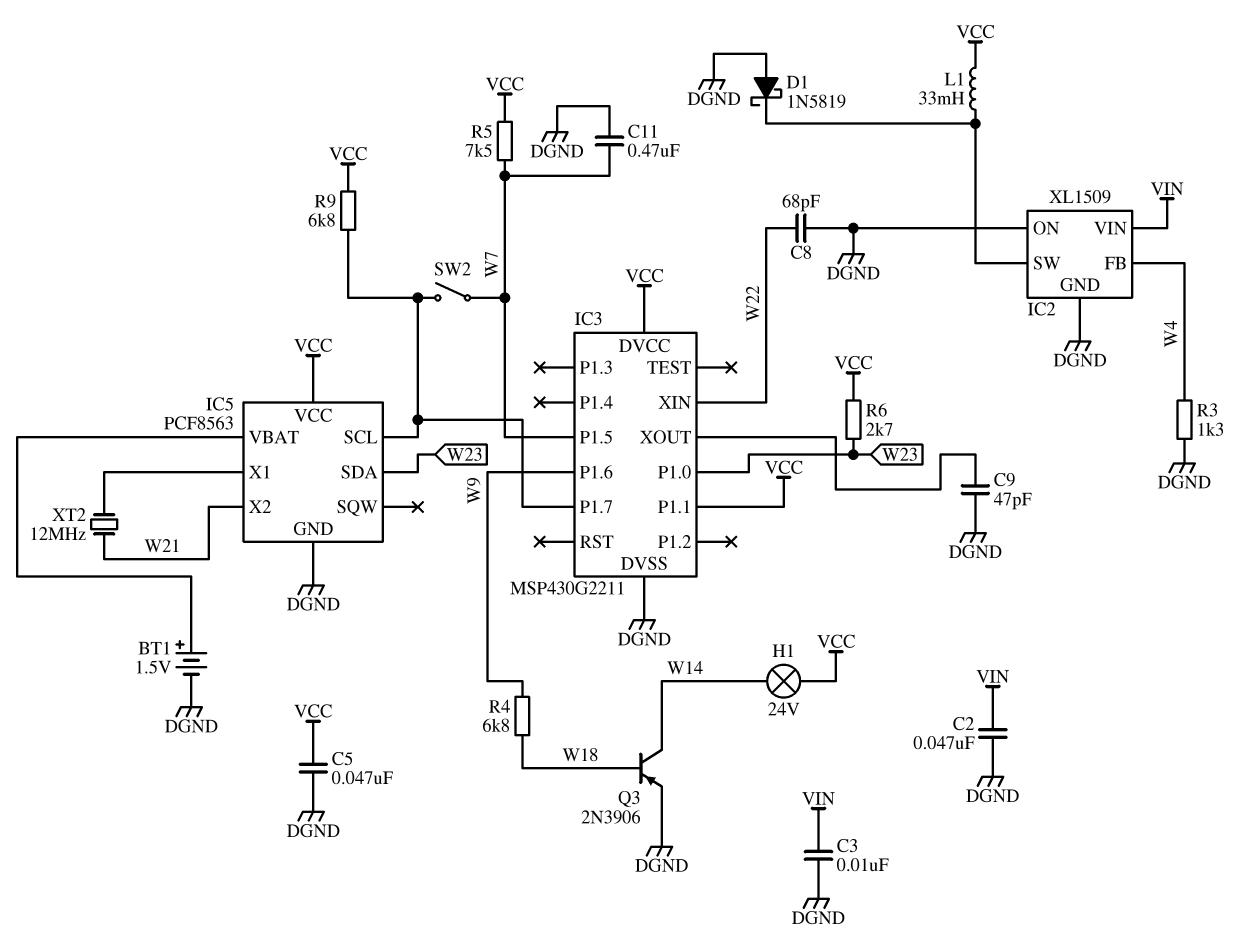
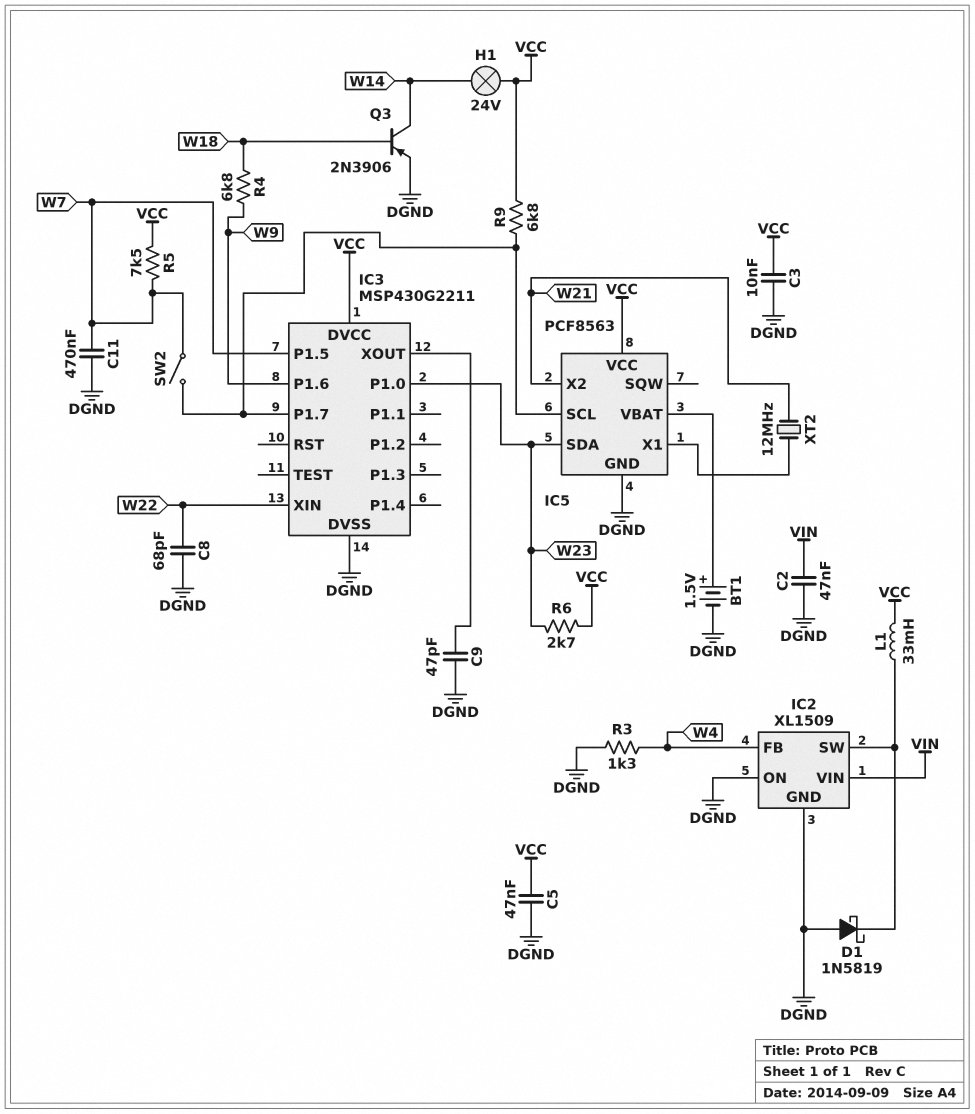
C3: 10nF (DGND, VIN) -> 10nF (DGND, VCC)
IC3 pin P1.1: VCC -> none

